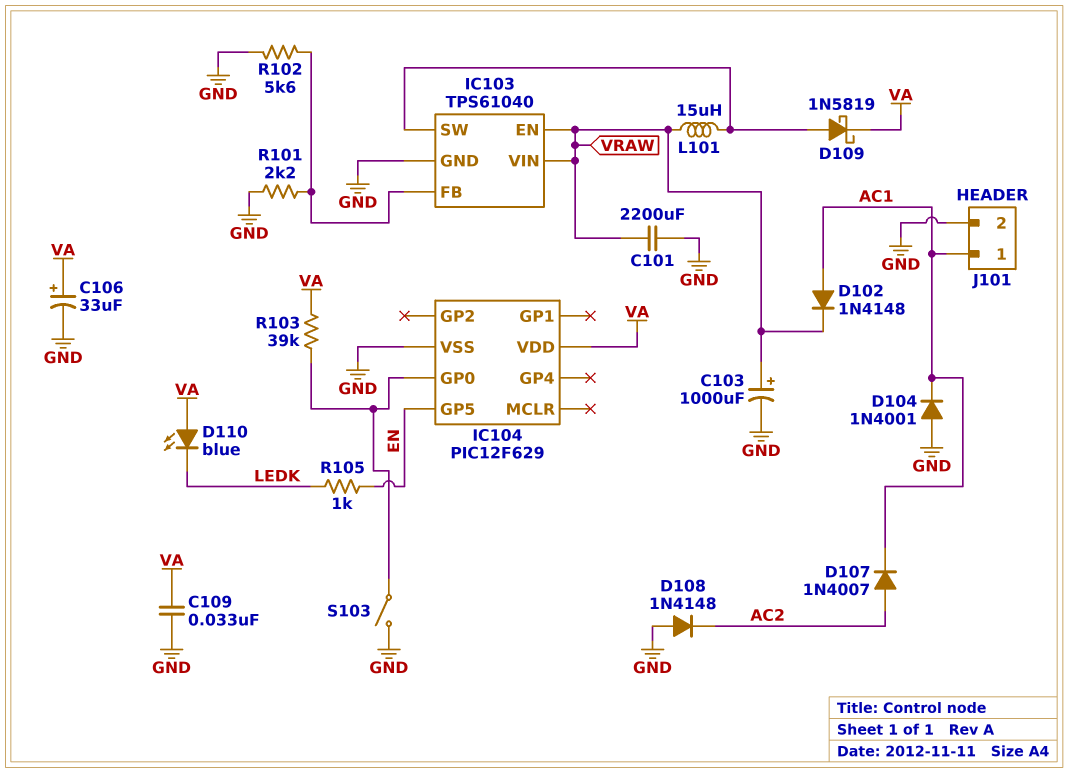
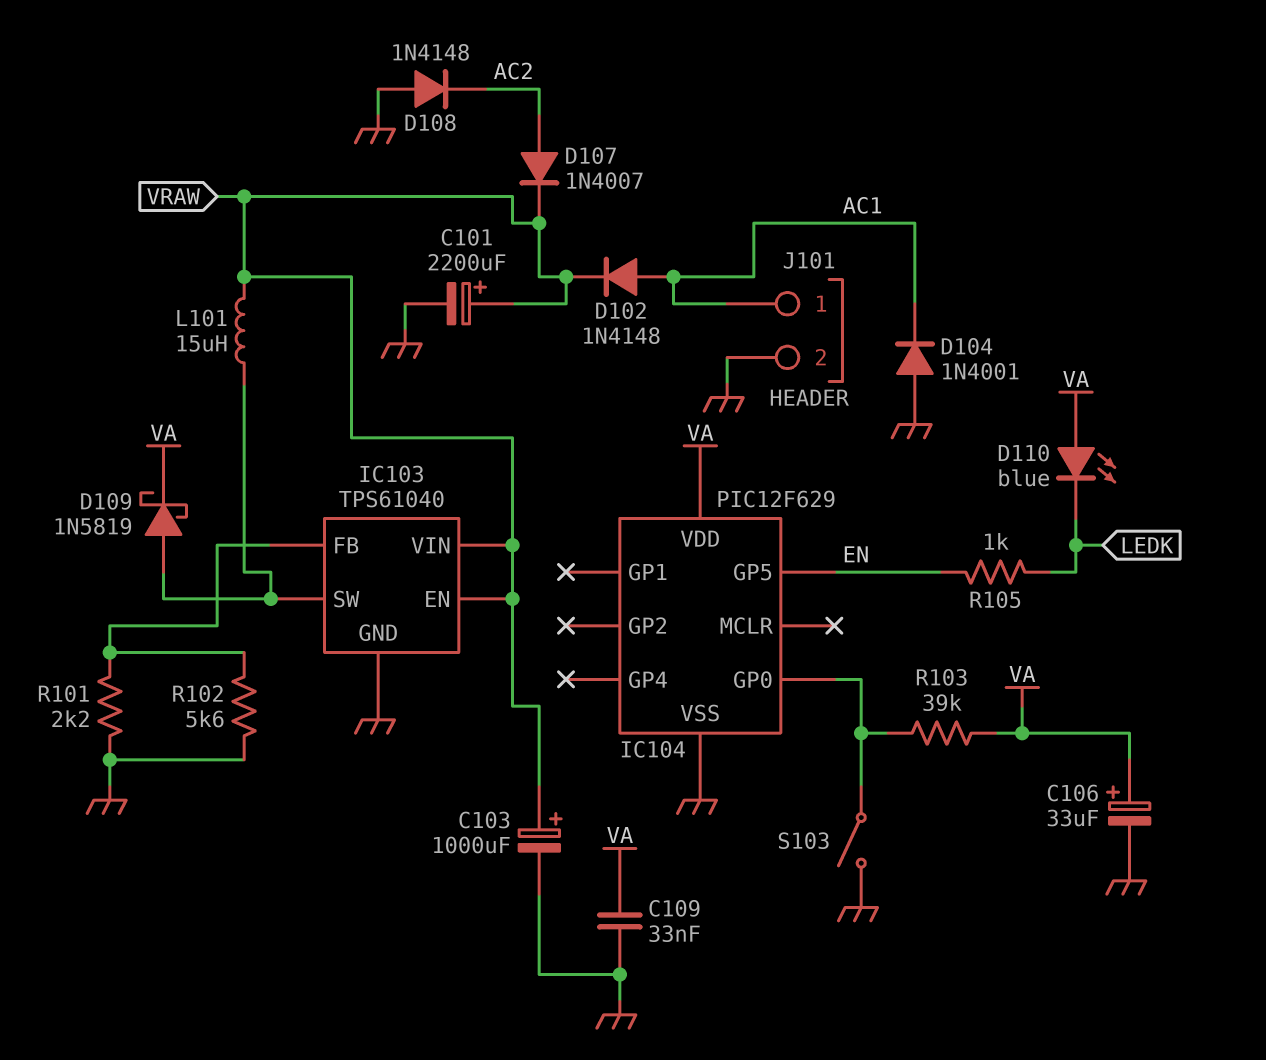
C101: 2200uF (GND, VRAW) -> 2200uF (plus VRAW, minus GND)
D107: diode 1N4007 (A AC2, K AC1) -> diode 1N4007 (A AC2, K VRAW)

